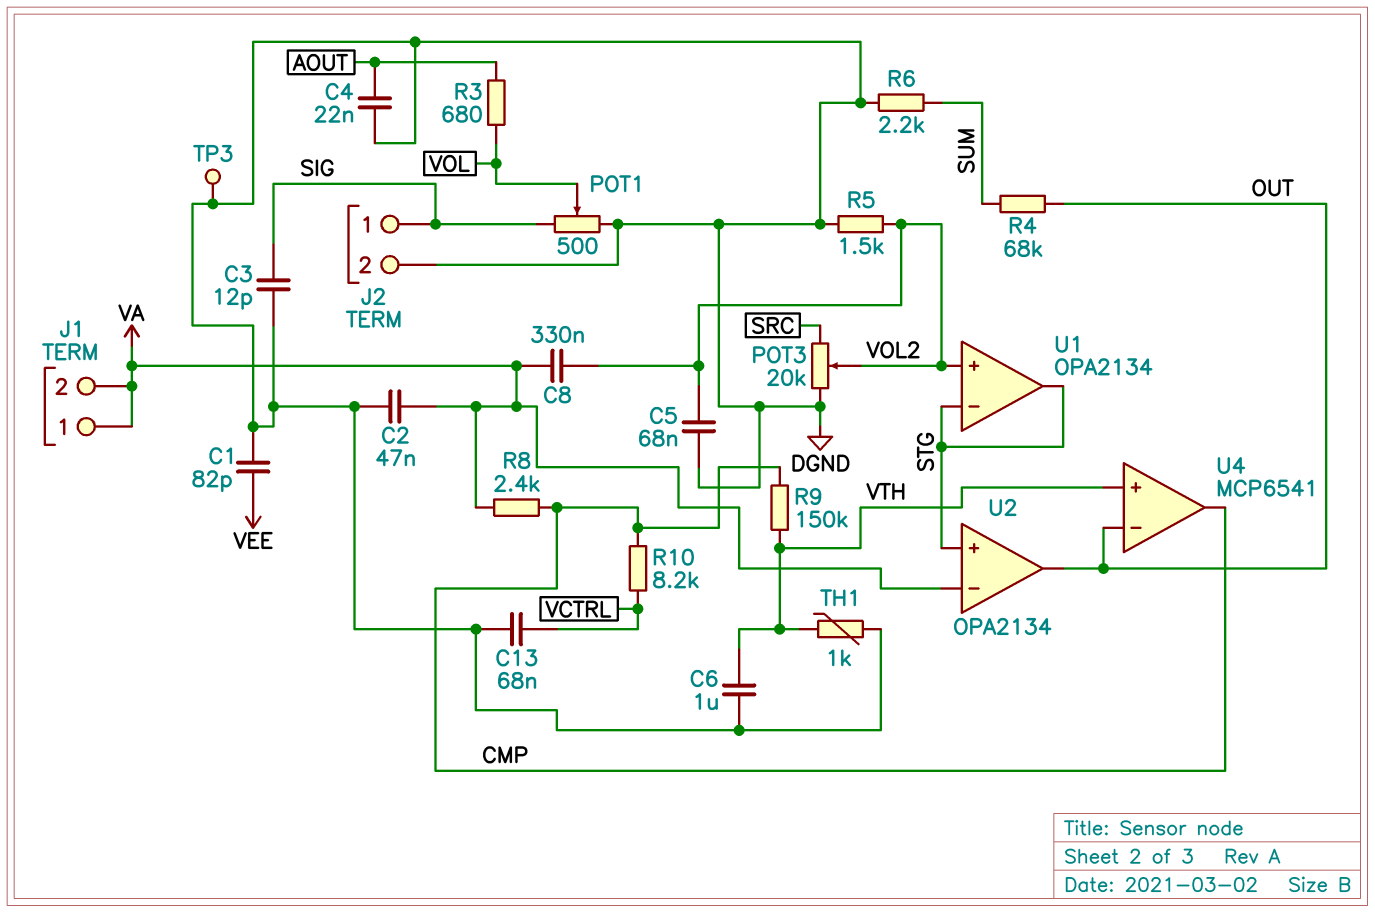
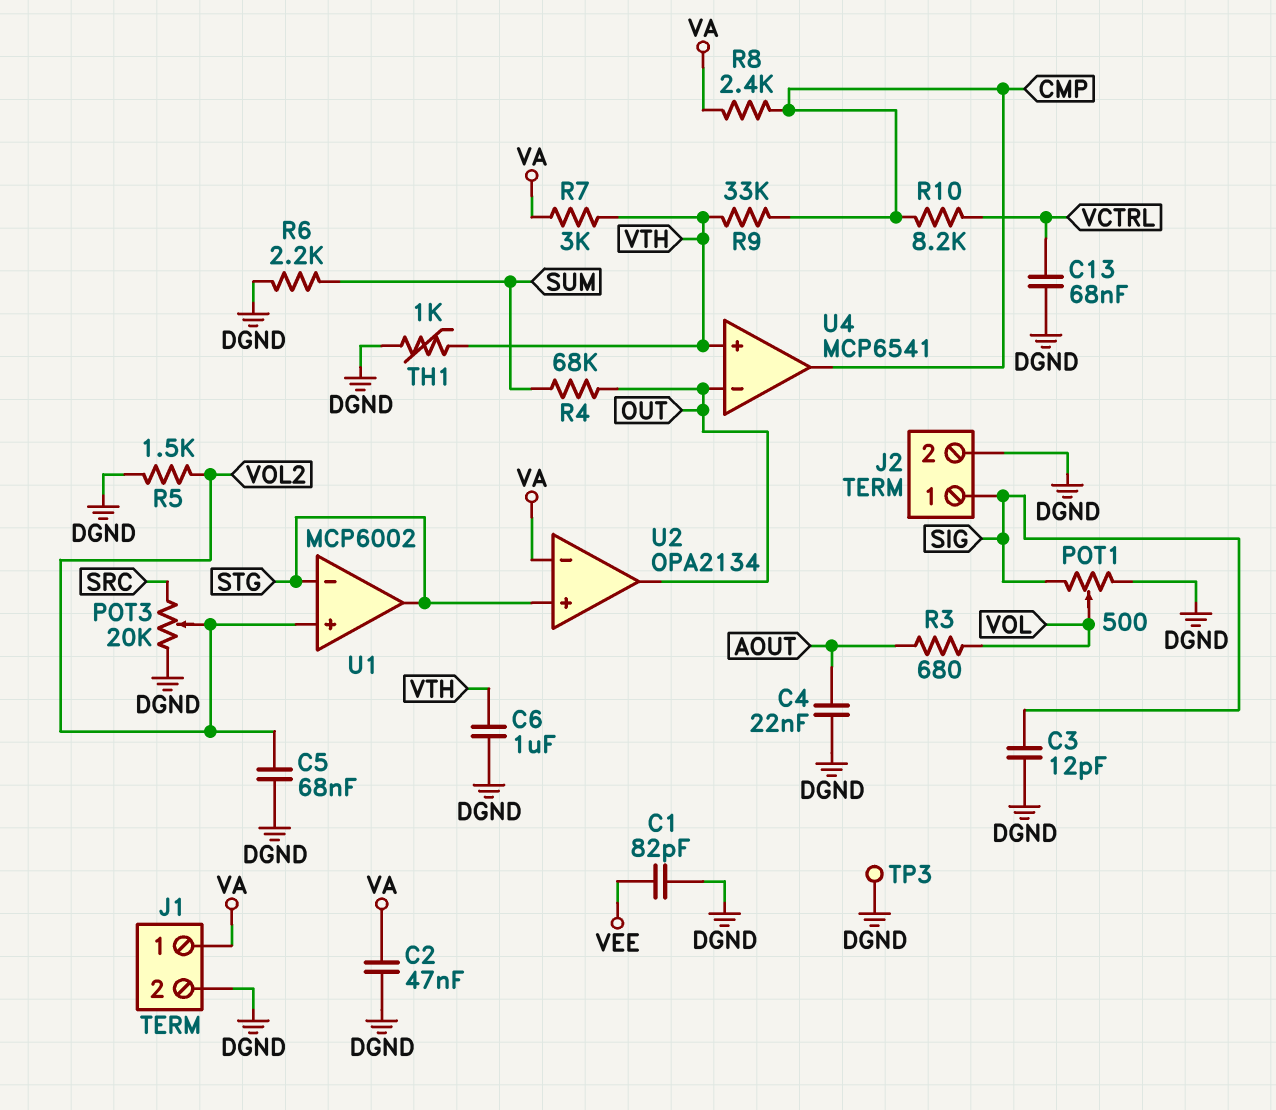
C8: 330nF (VA, VOL2) -> none
J1 pin 2: VA -> DGND
R7: none -> 3k (VA, VTH)
R9: 150k (CMP, VTH) -> 33k (CMP, VTH)
U1: OPA2134 -> MCP6002

